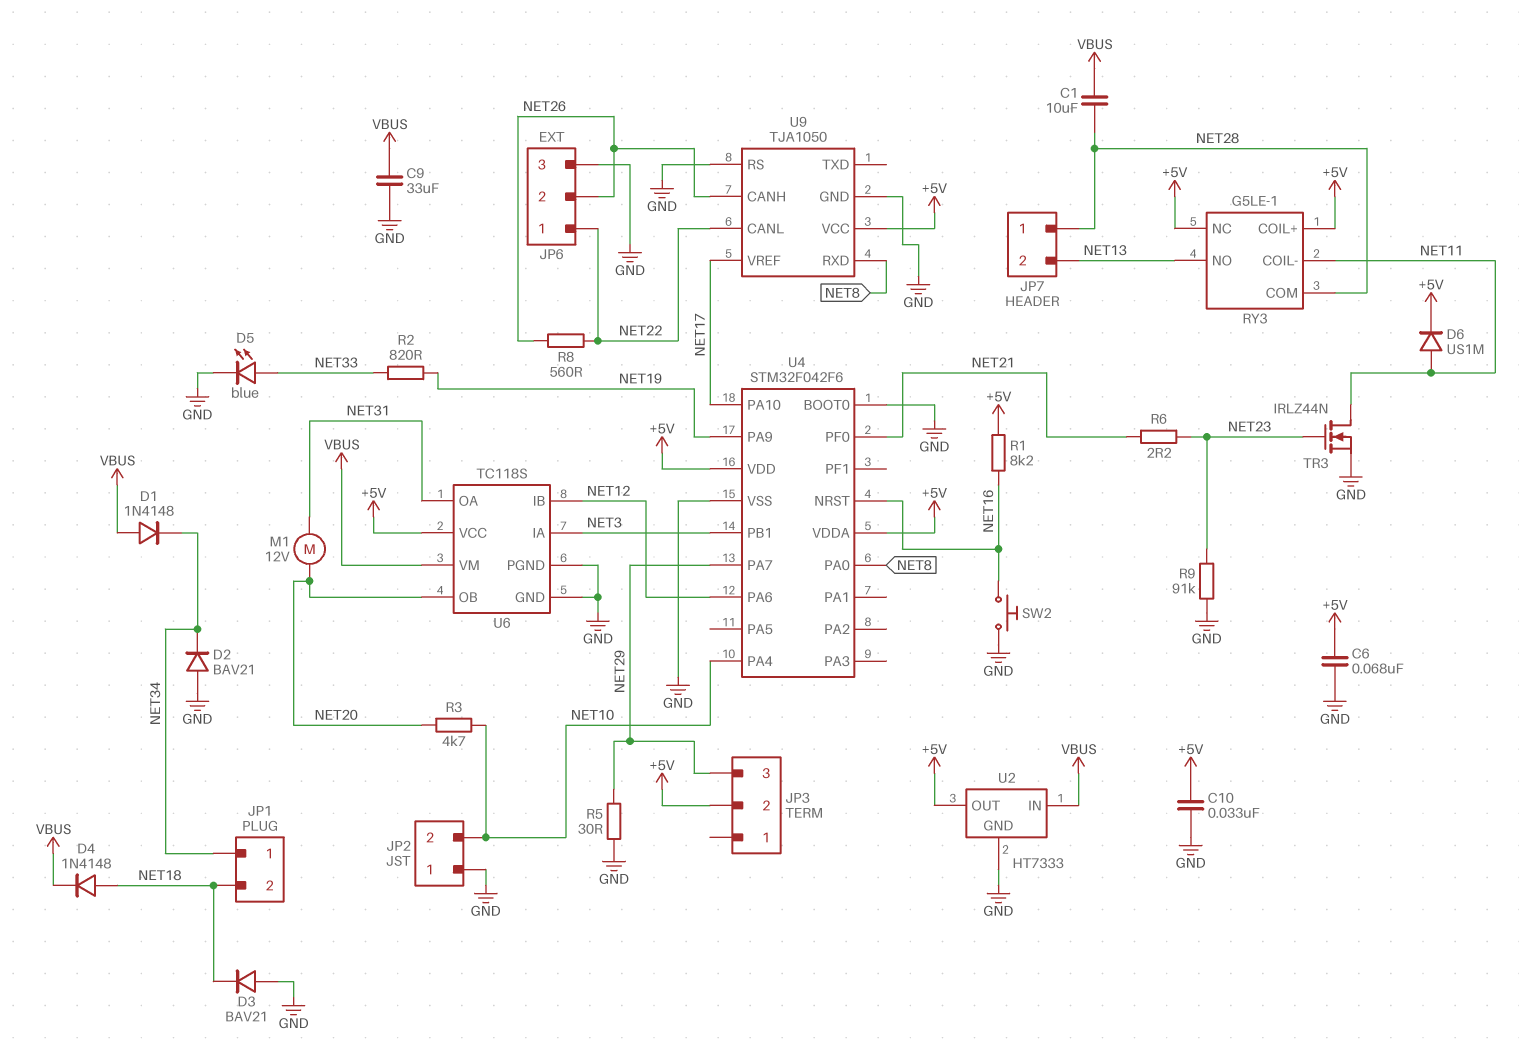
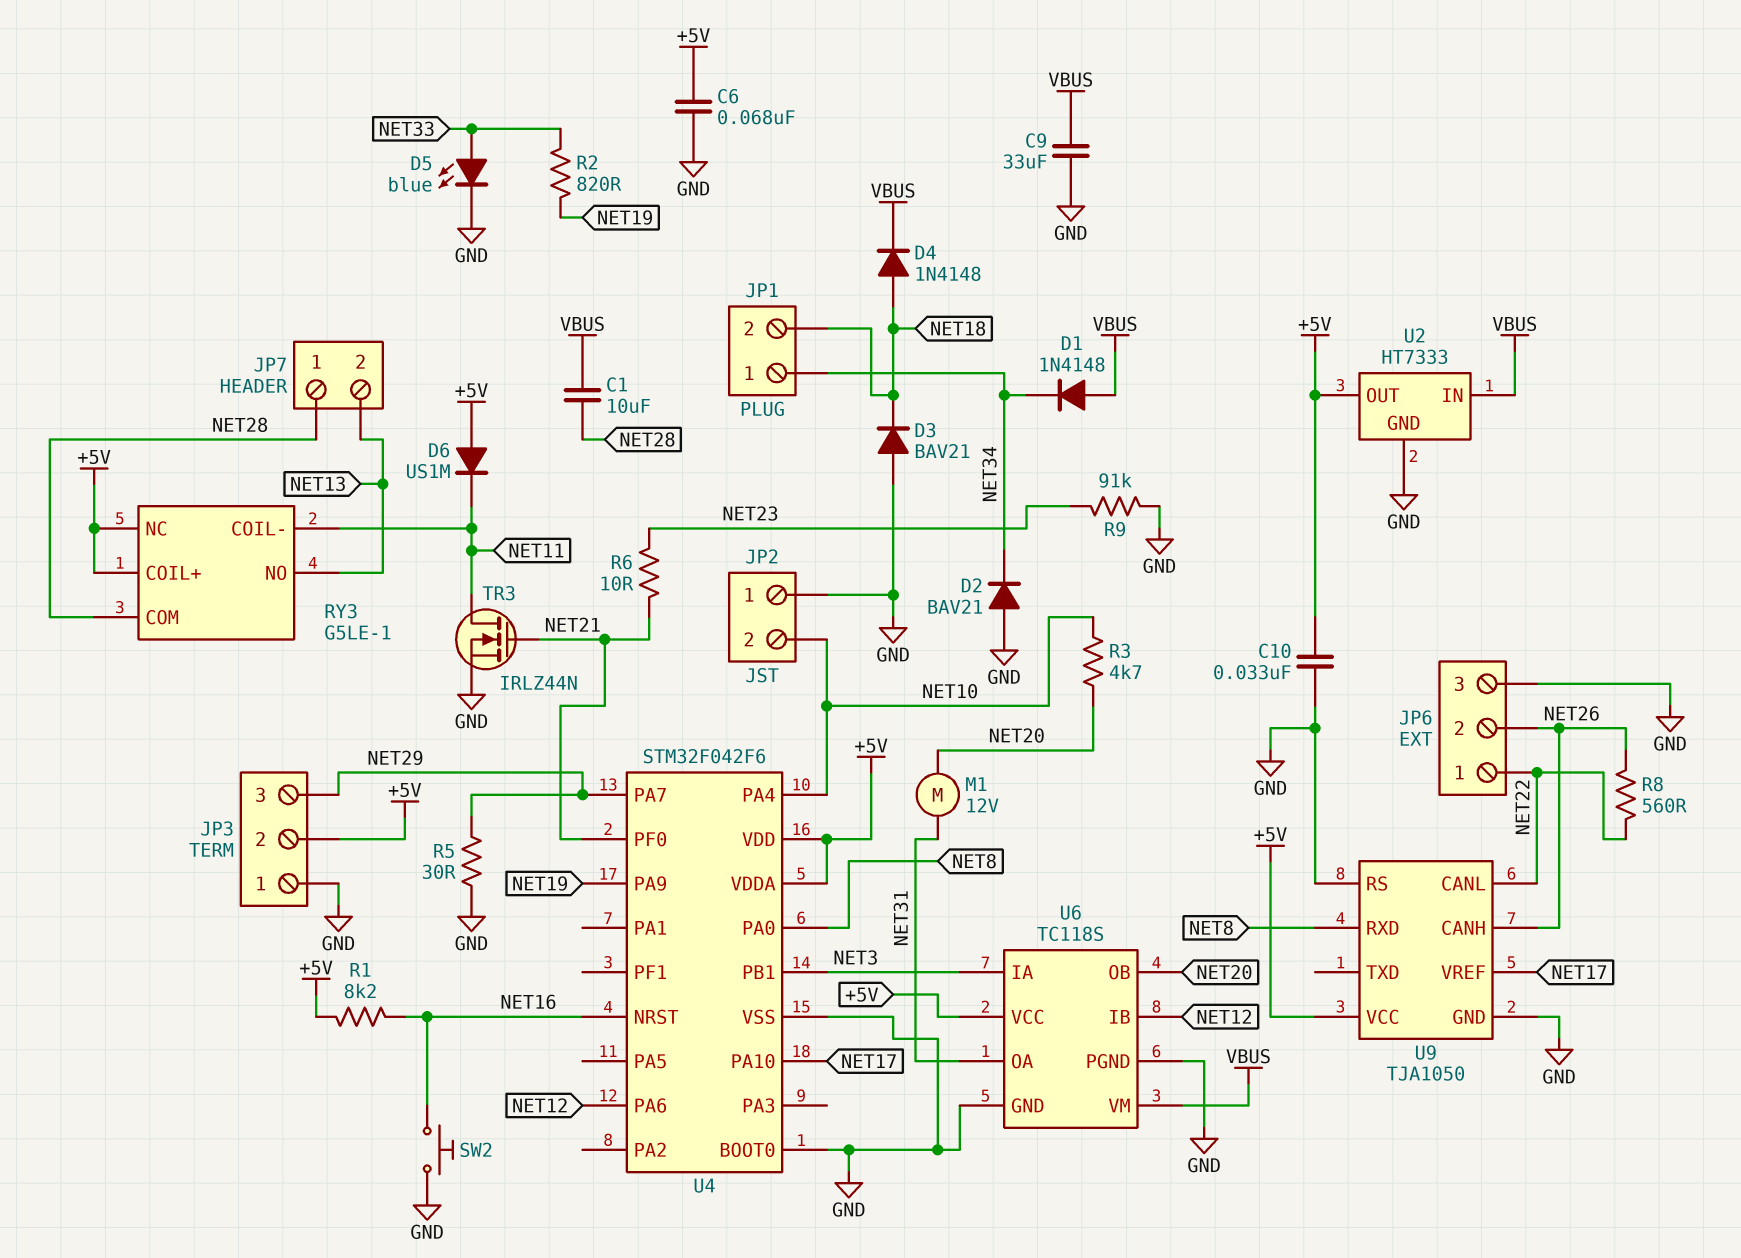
D6: diode US1M (A NET11, K +5V) -> diode US1M (A +5V, K NET11)
JP3 pin 1: none -> GND
R6: 2.2 (NET21, NET23) -> 10 (NET21, NET23)
TR3: NMOS IRLZ44N (G NET23, D NET11, S GND) -> NMOS IRLZ44N (G NET21, D NET11, S GND)

